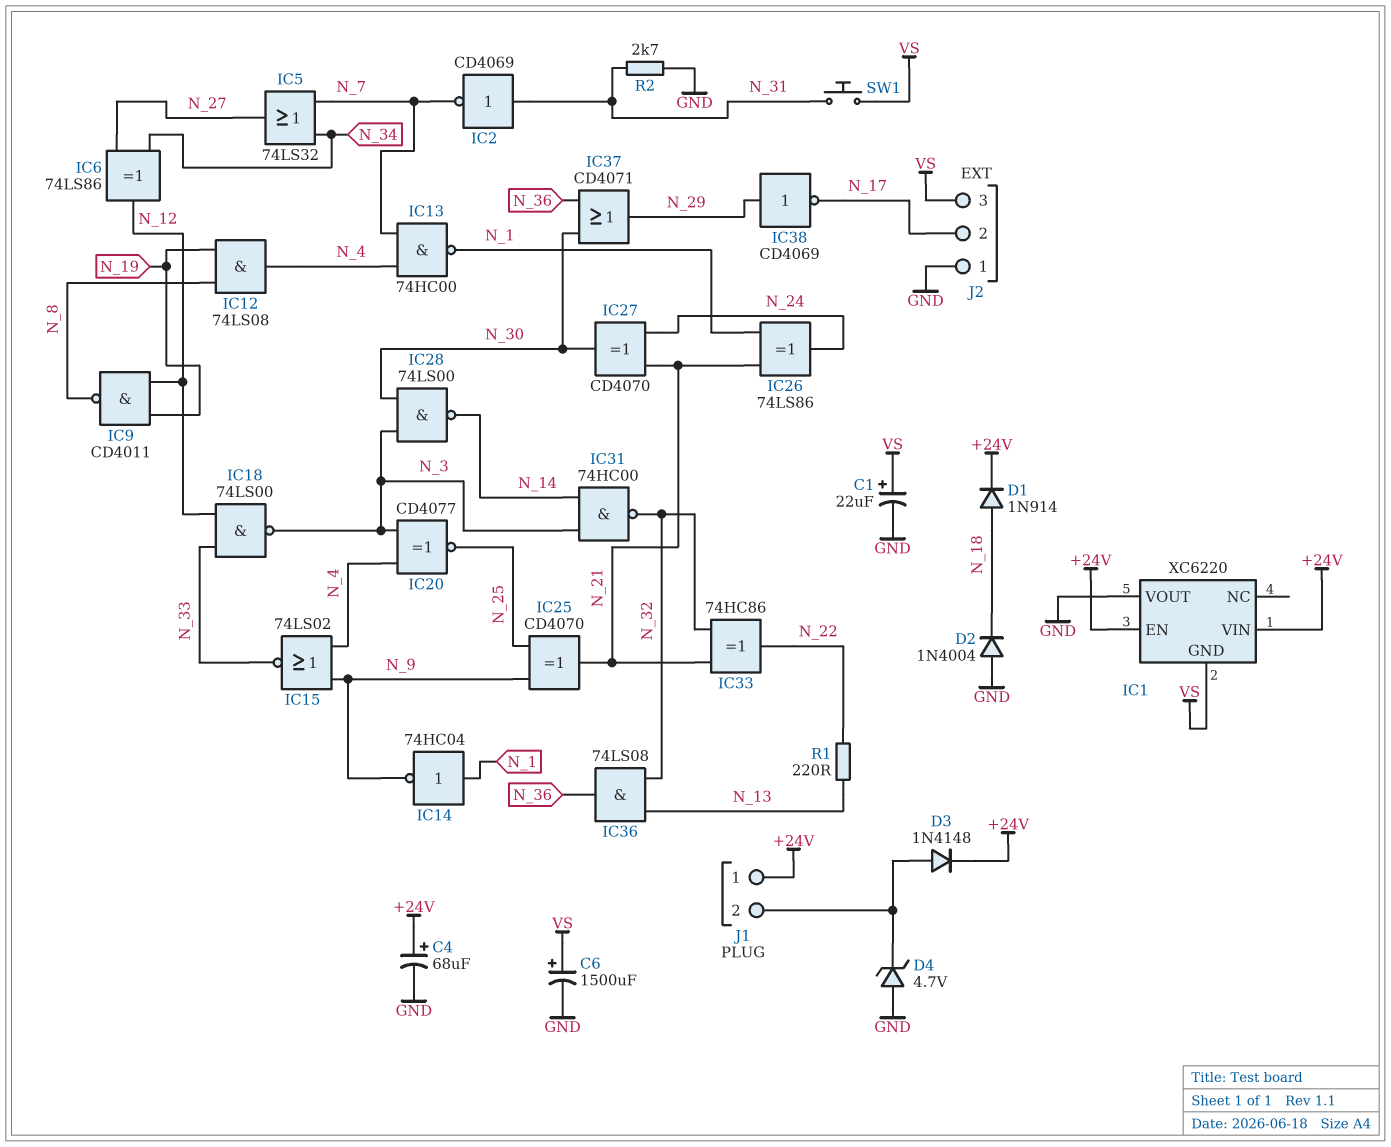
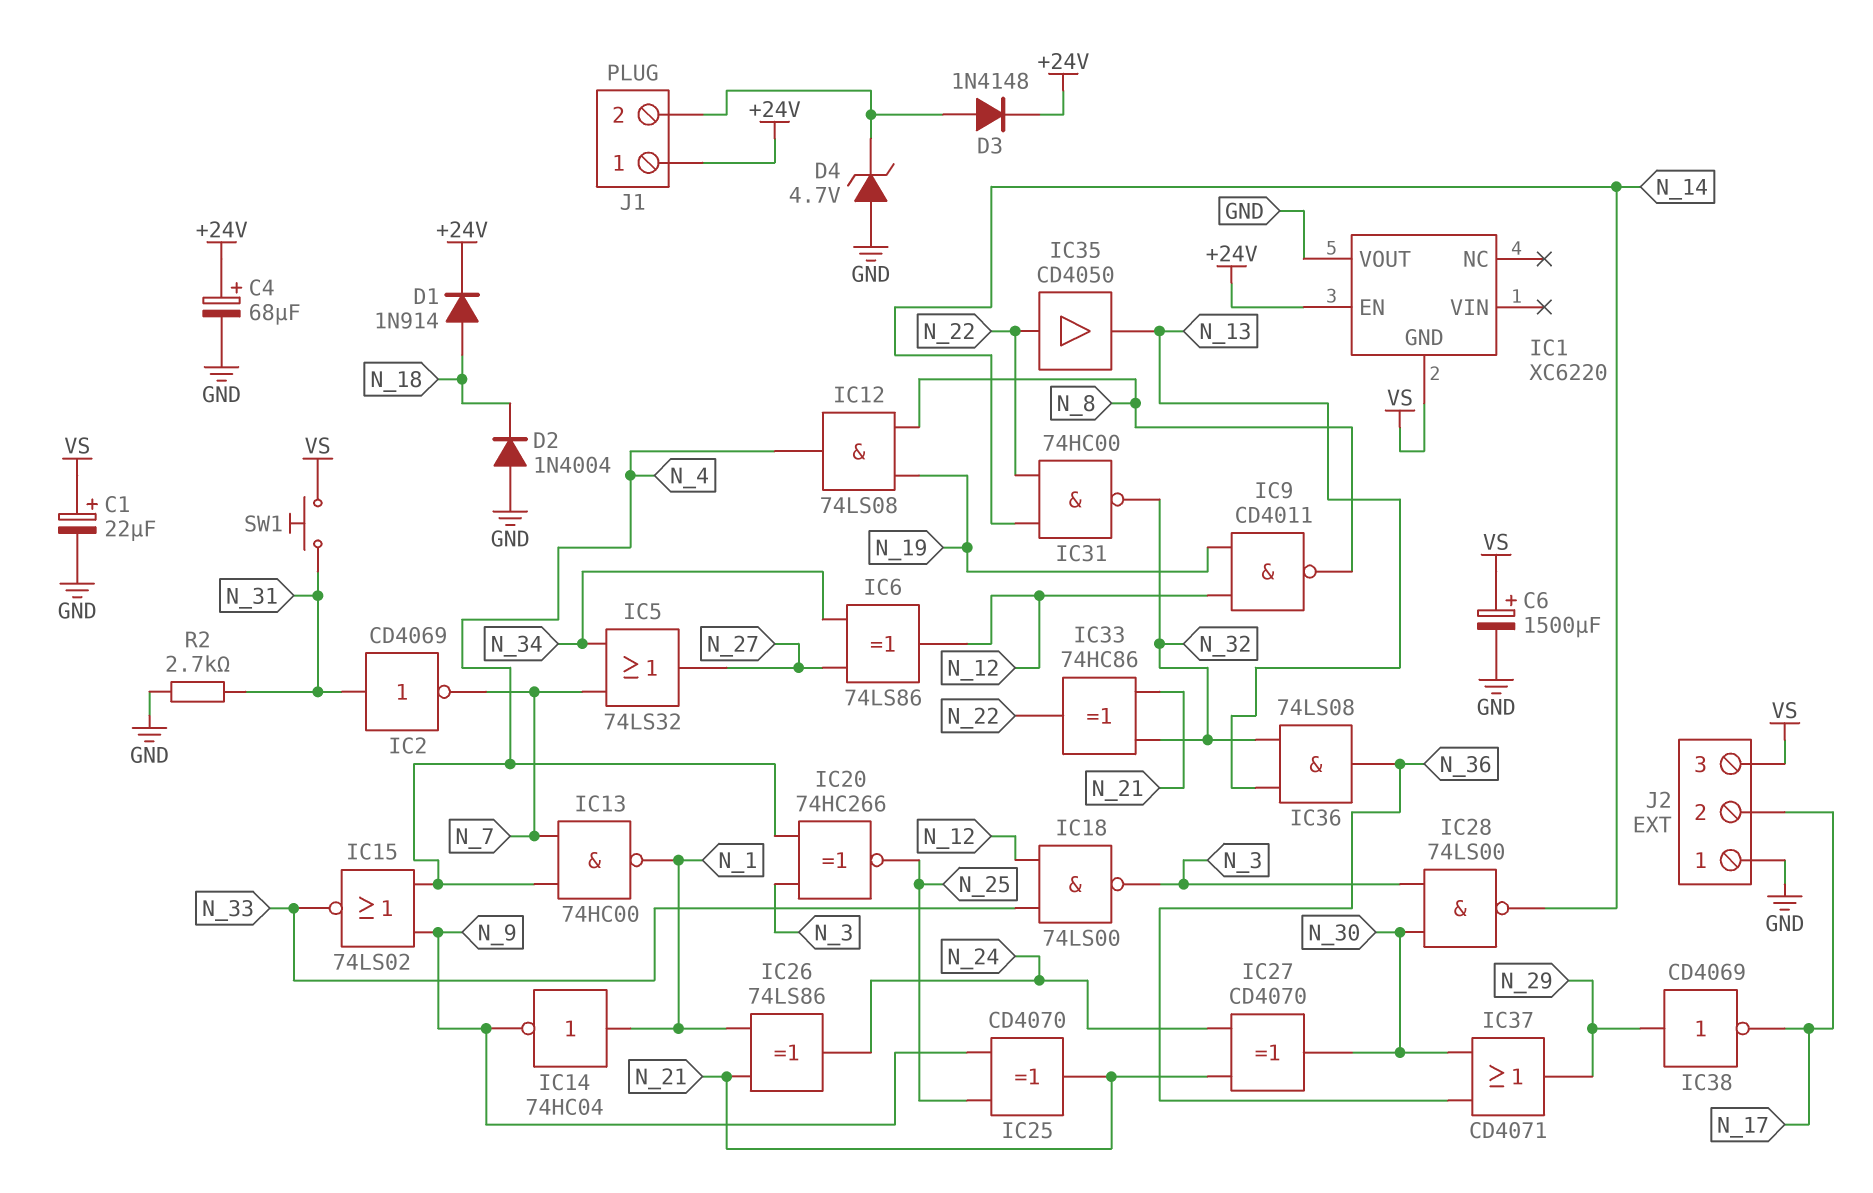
IC1 pin VIN: +24V -> none
IC20: XNOR CD4077 (in N_3, in N_4, out N_25) -> XNOR 74HC266 (in N_3, in N_4, out N_25)
IC31: NAND 74HC00 (in N_3, in N_14, out N_32) -> NAND 74HC00 (in N_14, in N_22, out N_32)
IC35: none -> buffer CD4050 (in N_22, out N_13)
R1: 220 (N_13, N_22) -> none

